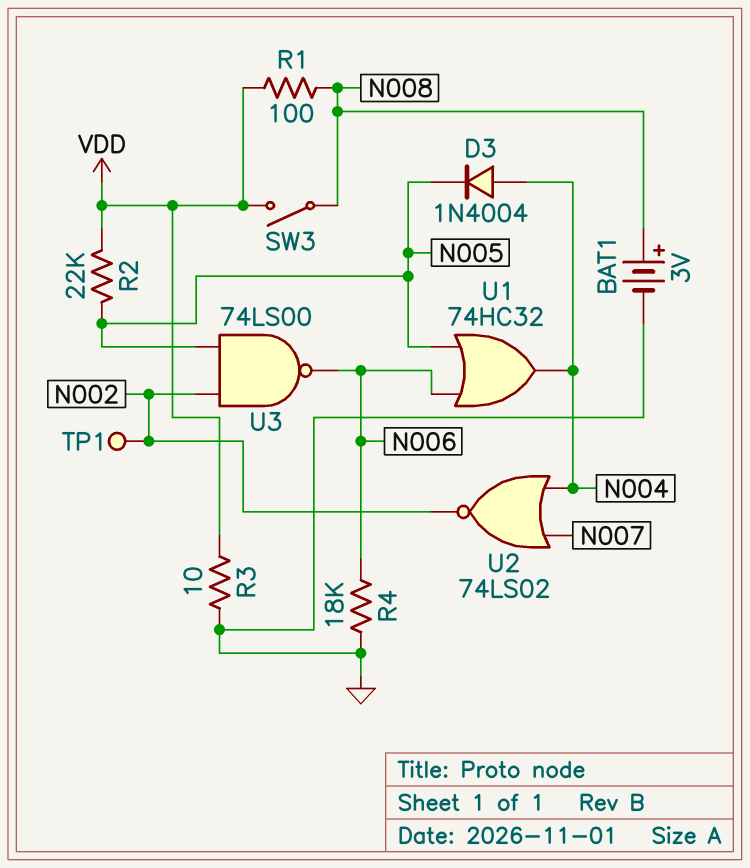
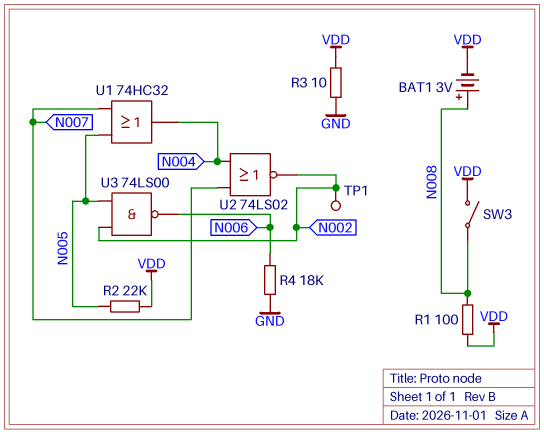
BAT1: 3V (plus N008, minus GND) -> 3V (plus N008, minus VDD)
D3: diode 1N4004 (A N004, K N005) -> none
U1: OR 74HC32 (in N005, in N006, out N004) -> OR 74HC32 (in N005, in N007, out N004)

